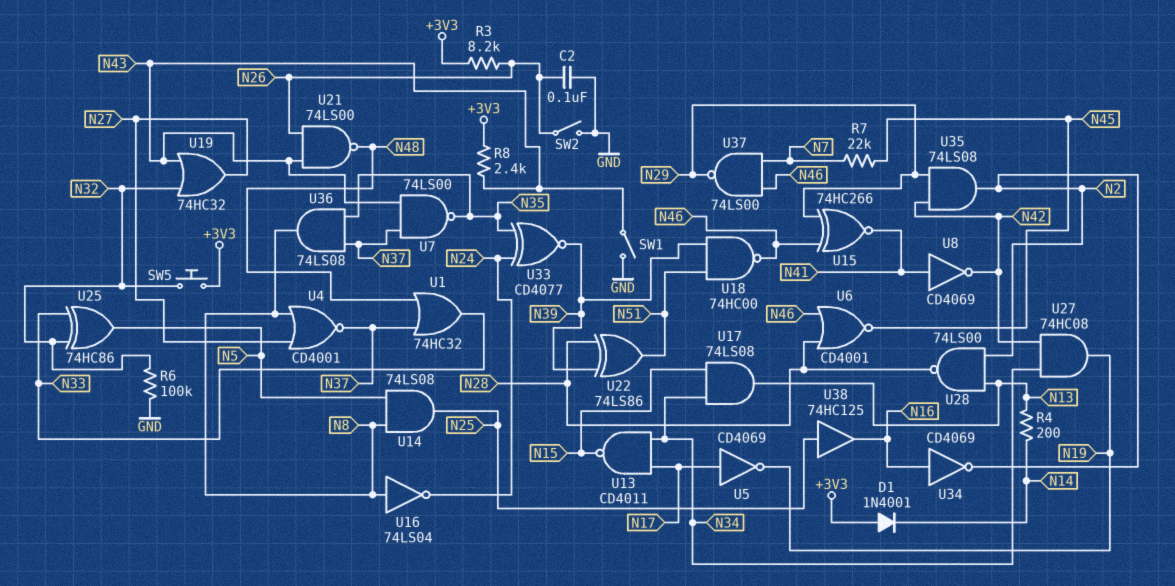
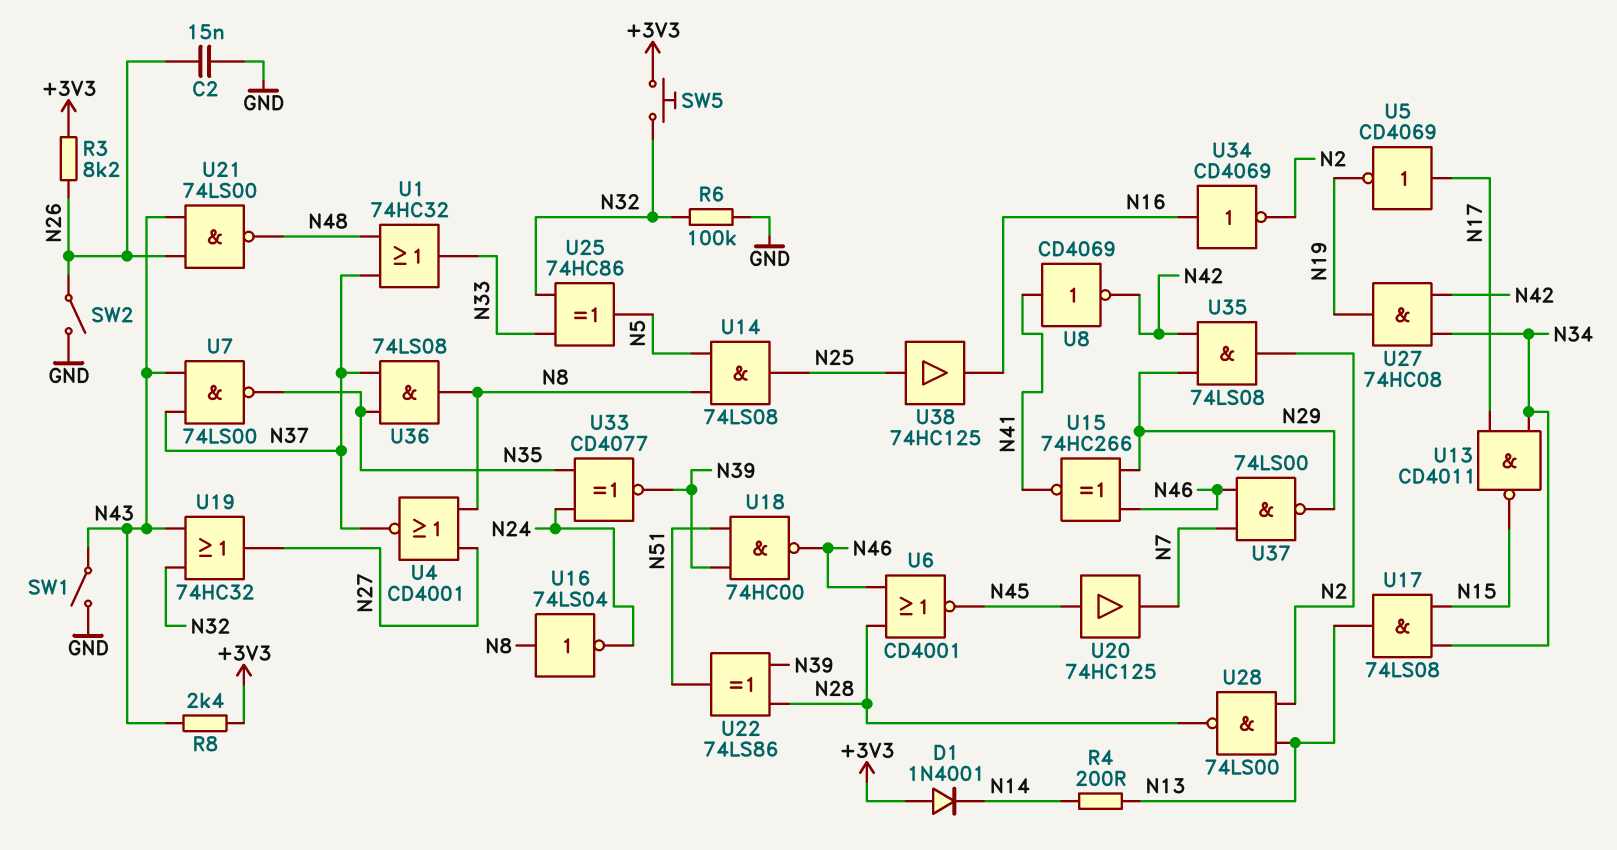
C2: 100nF (GND, N26) -> 15nF (GND, N26)
R7: 22k (N7, N45) -> none
U20: none -> buffer 74HC125 (in N45, out N7)

